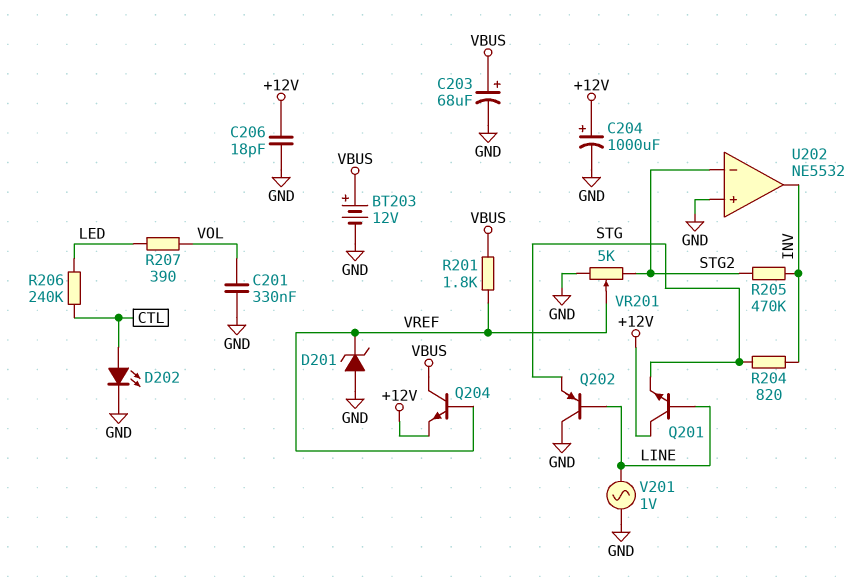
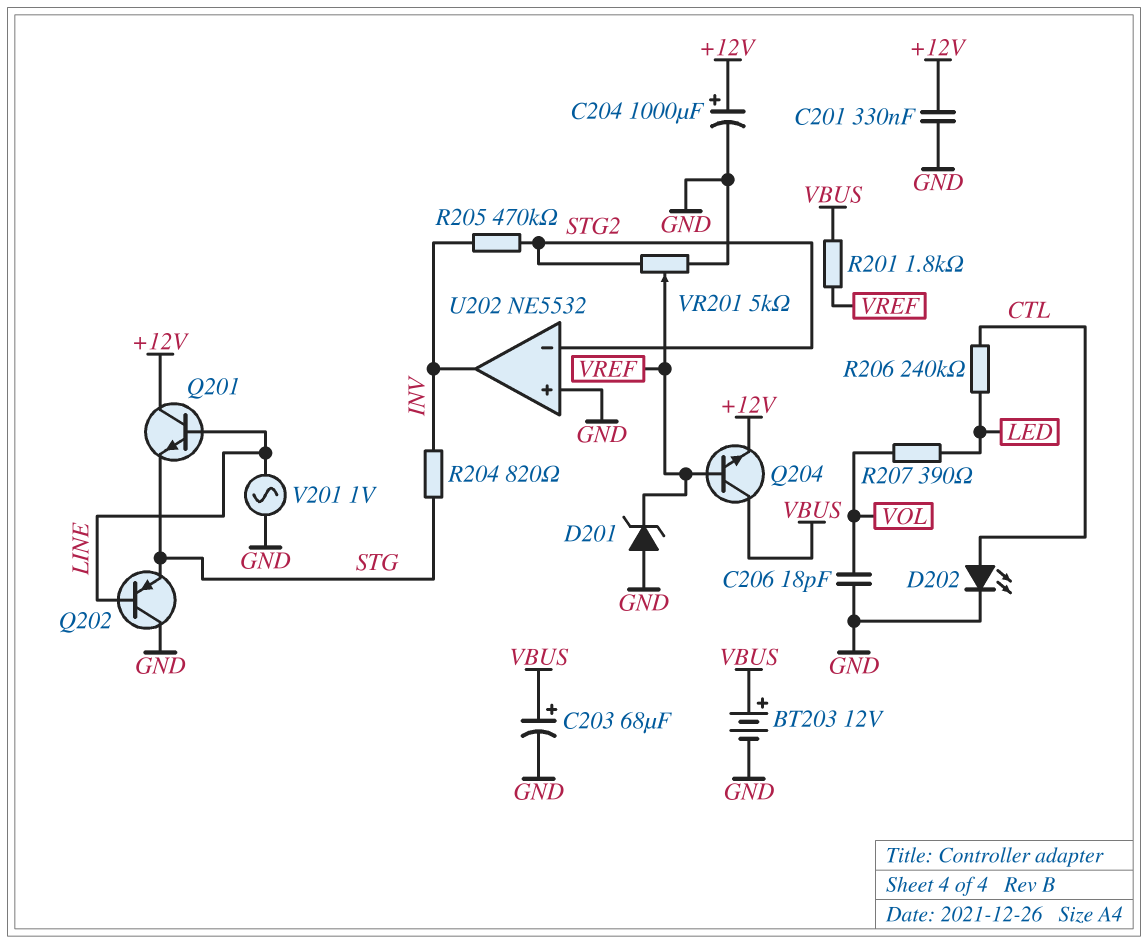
C201: 330nF (GND, VOL) -> 330nF (+12V, GND)
C206: 18pF (+12V, GND) -> 18pF (GND, VOL)

